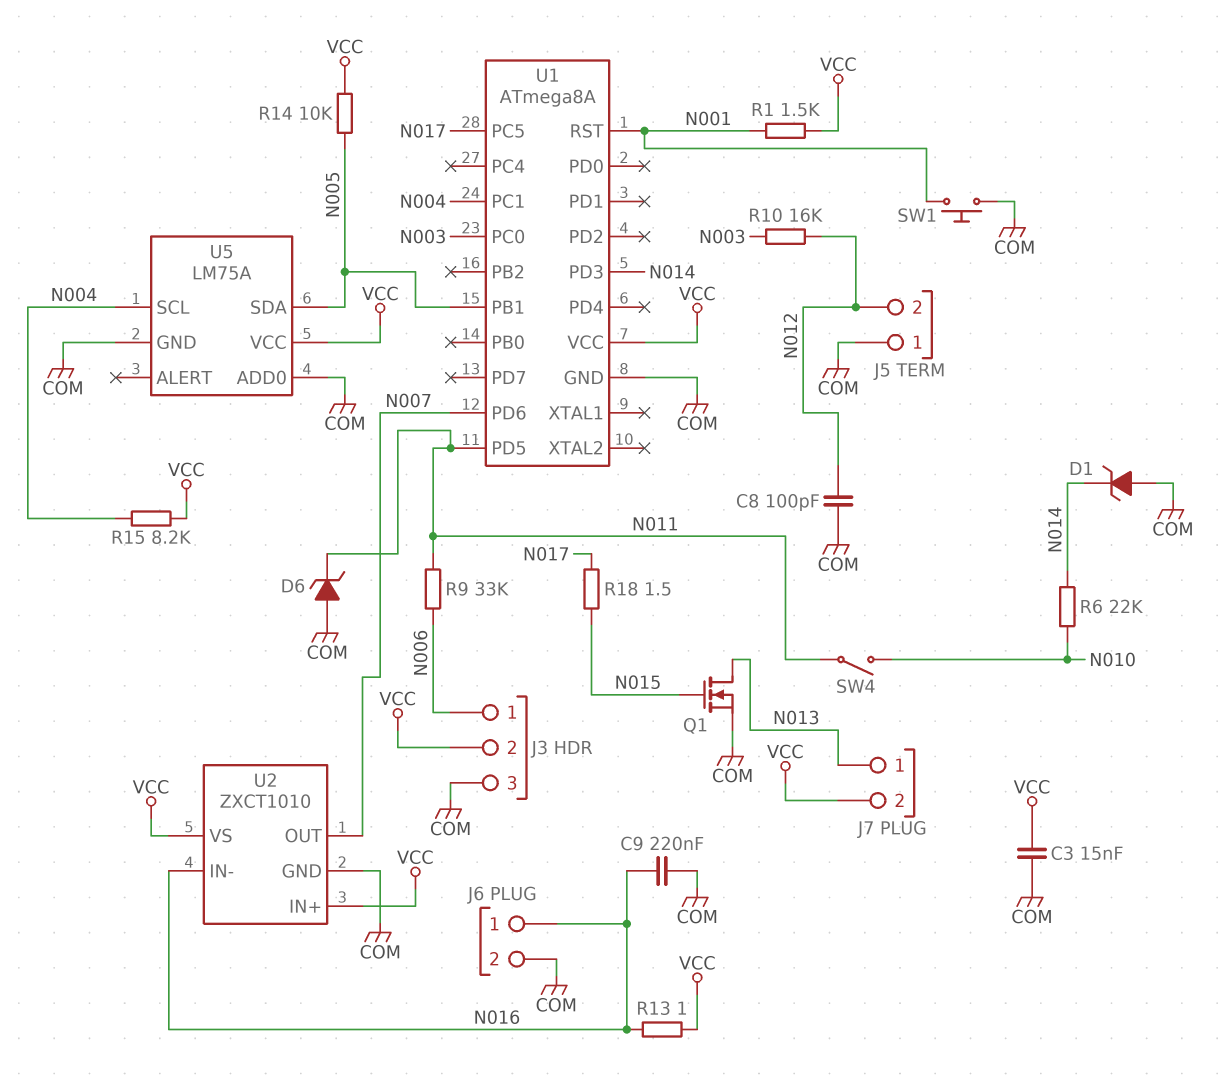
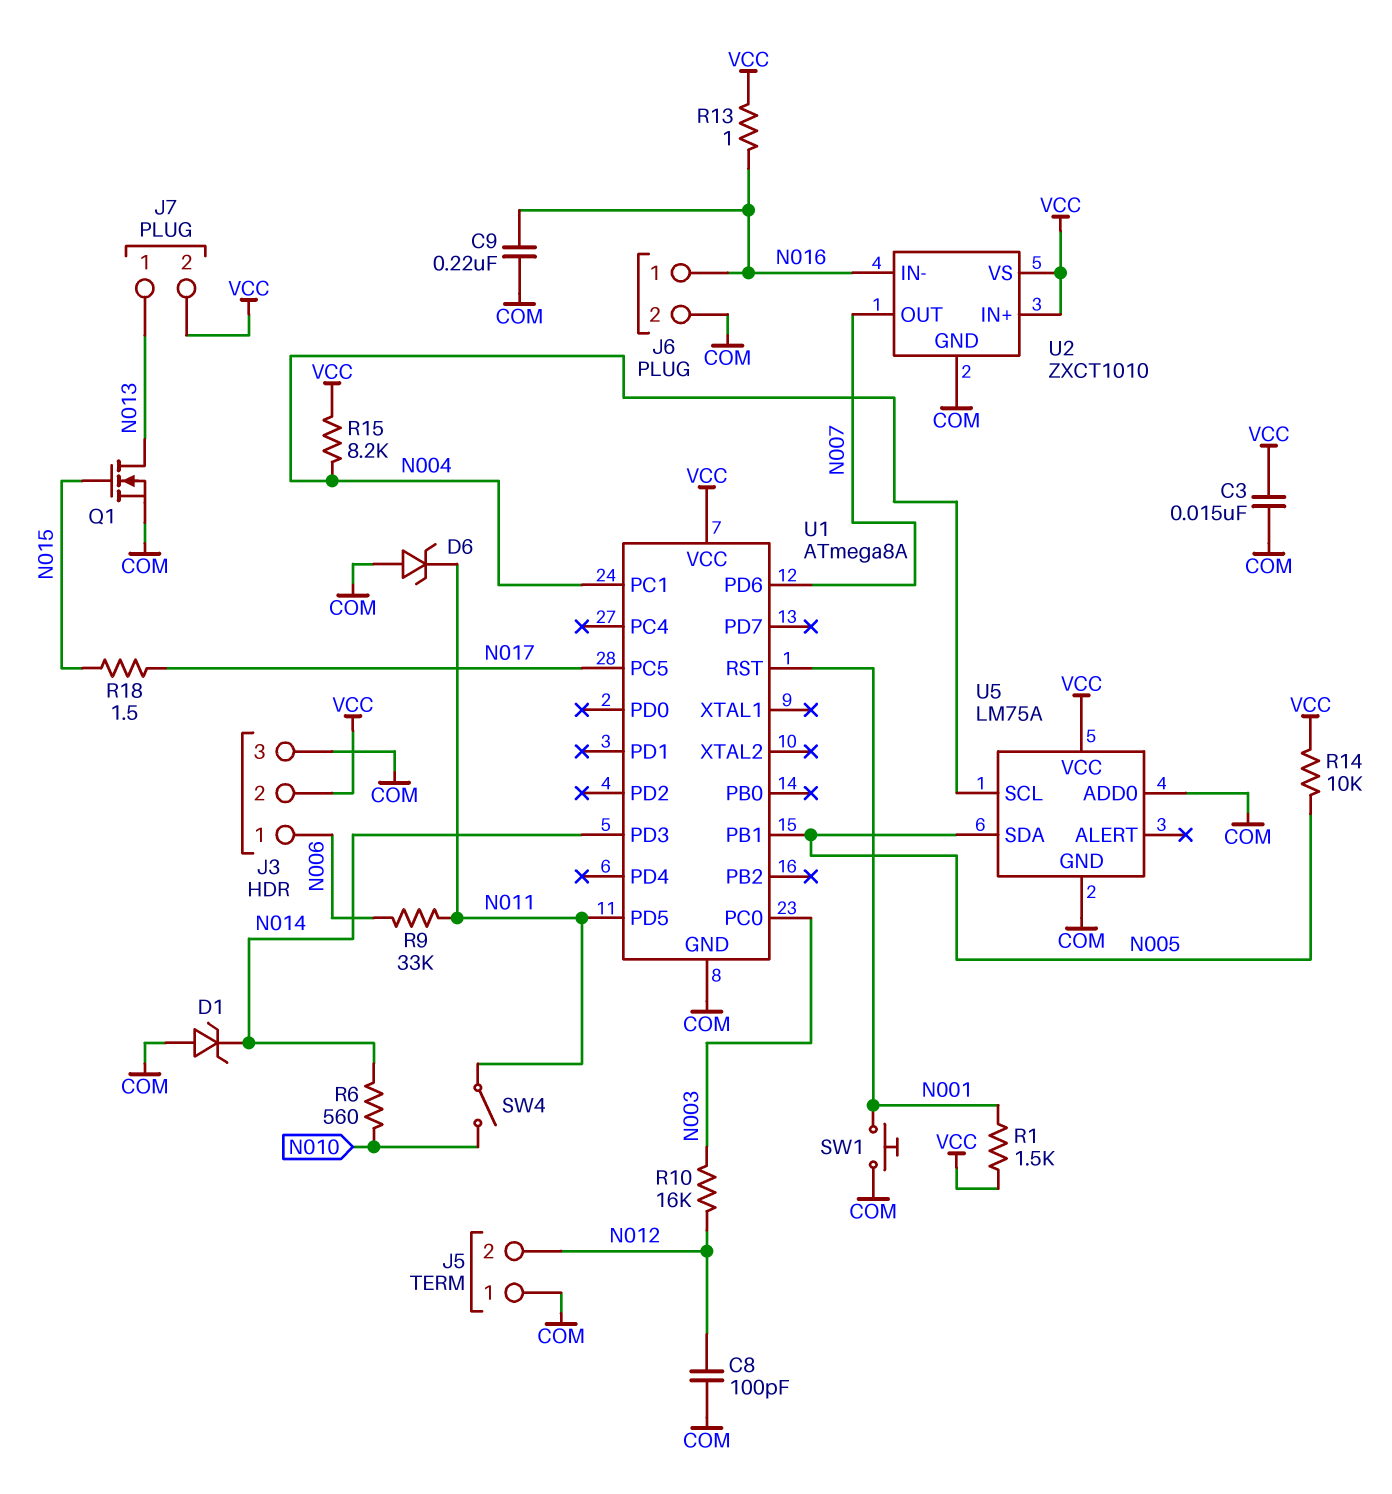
R6: 22k (N010, N014) -> 560 (N010, N014)

